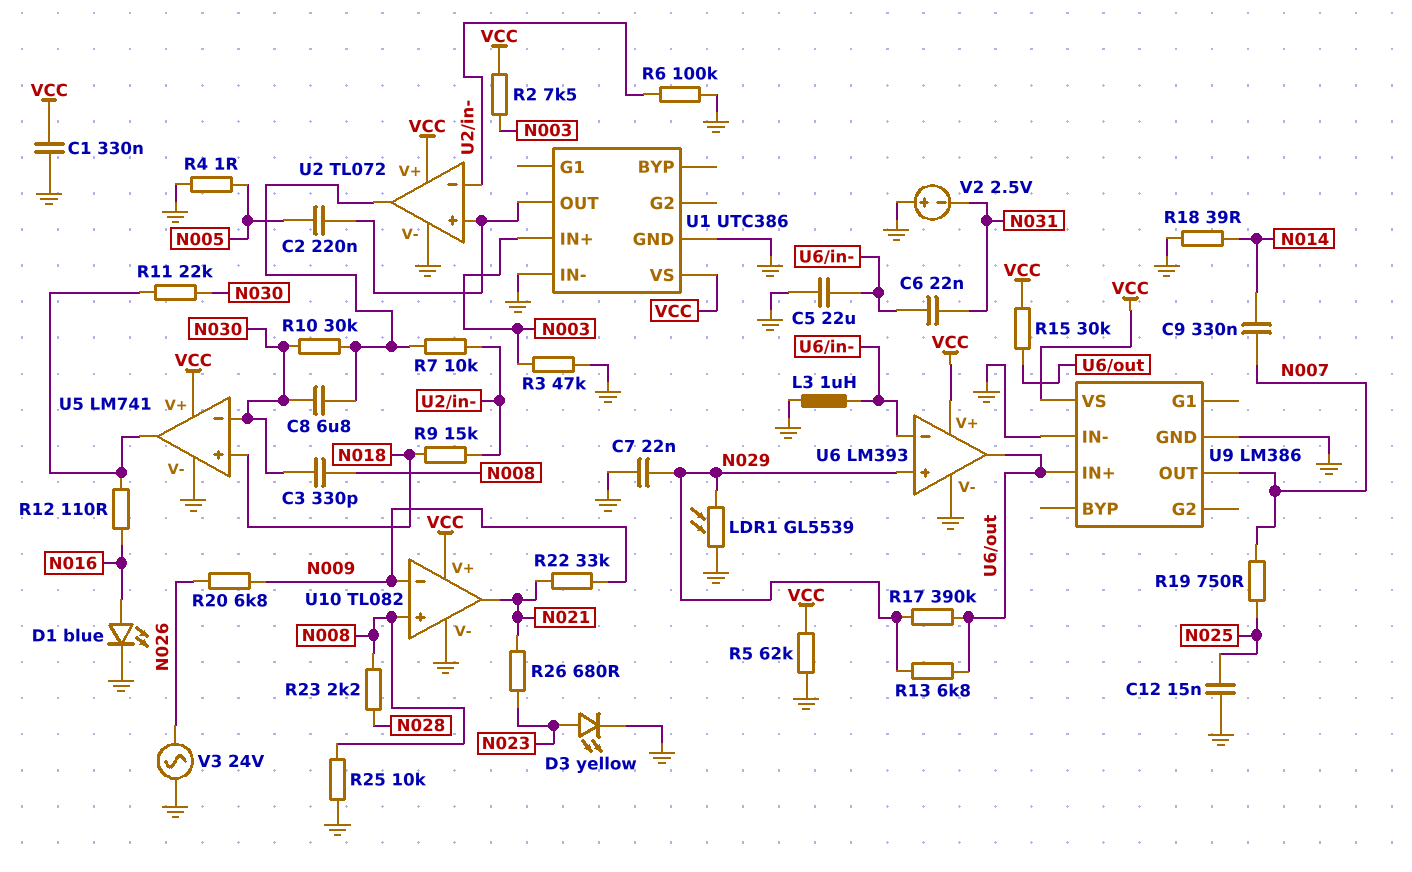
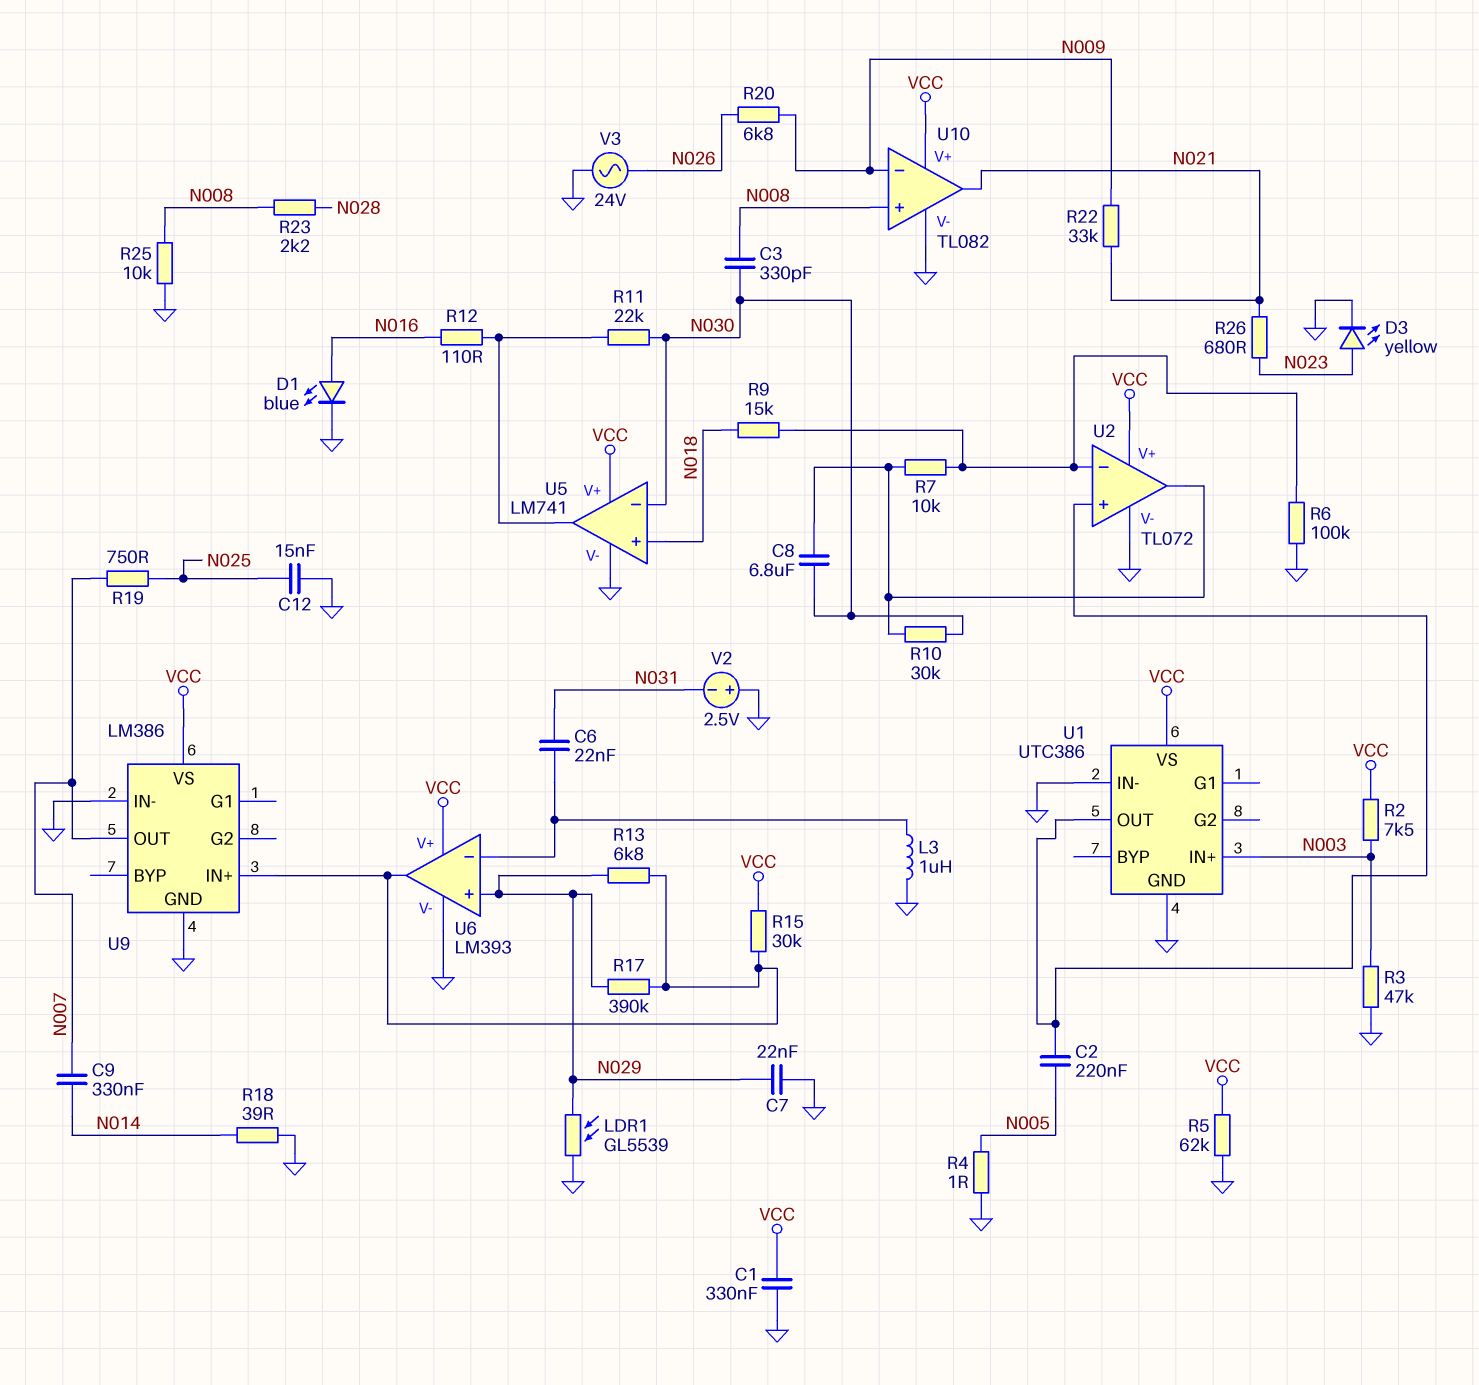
C5: 22uF (GND, U6/in-) -> none

